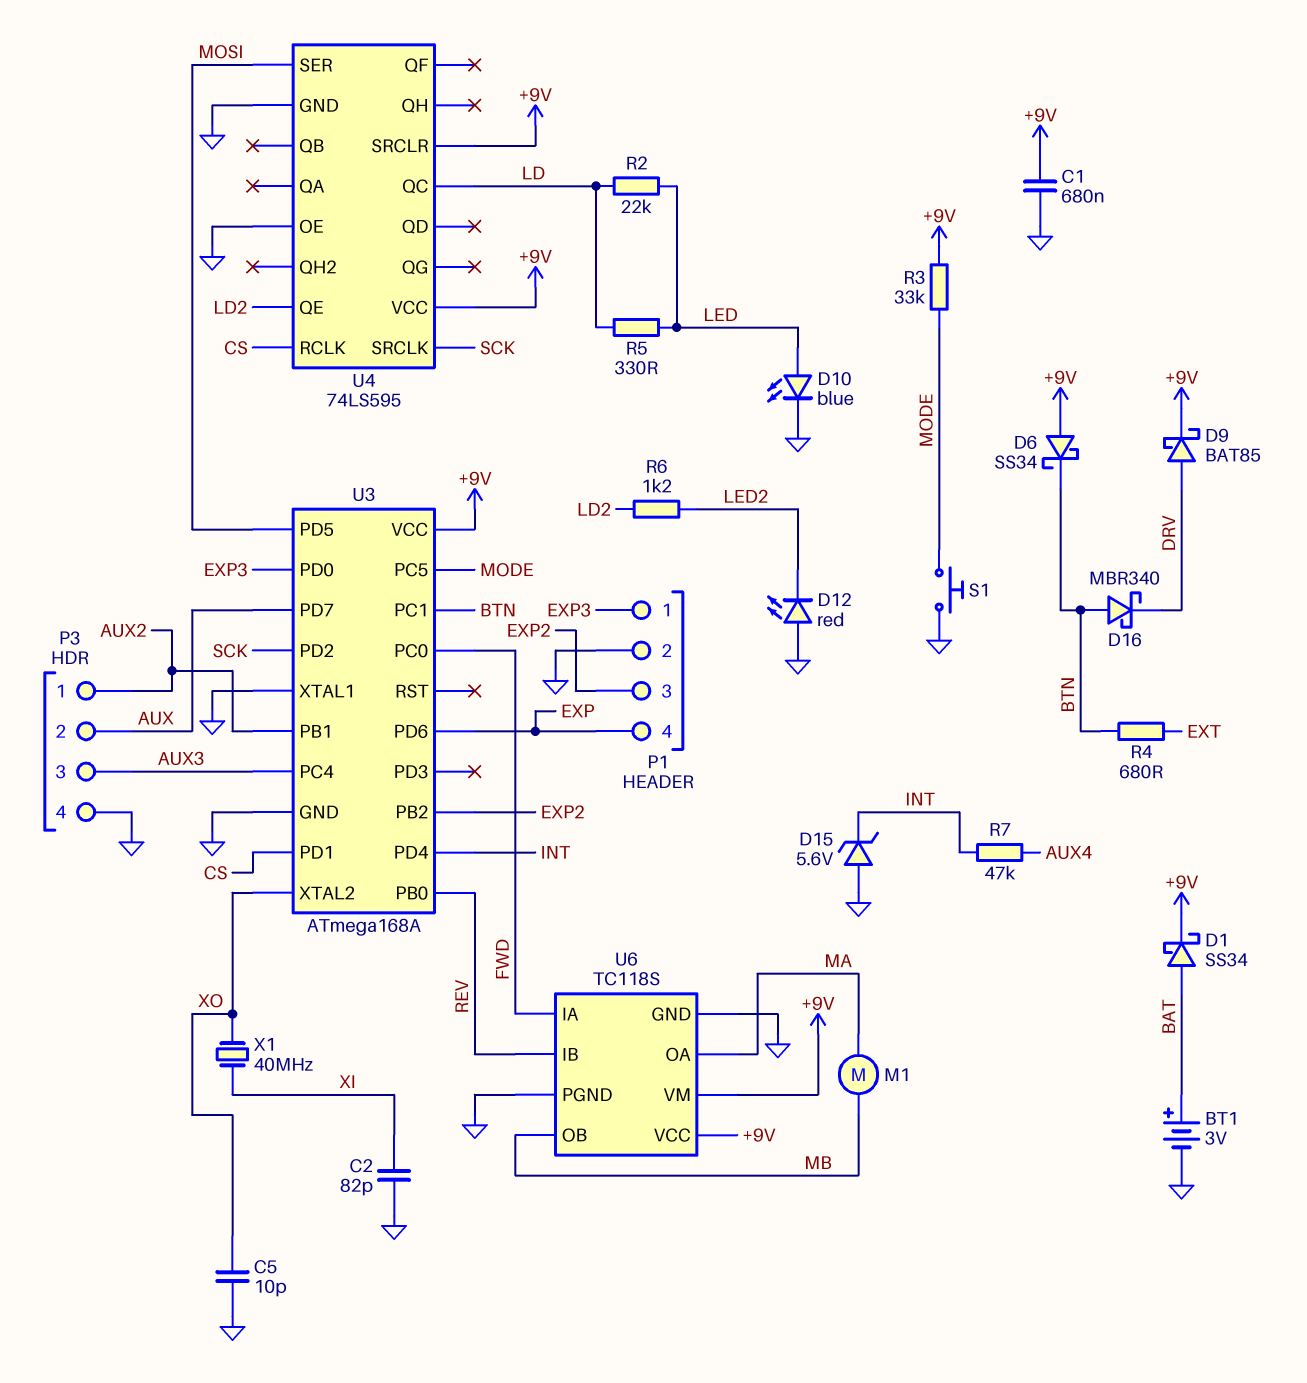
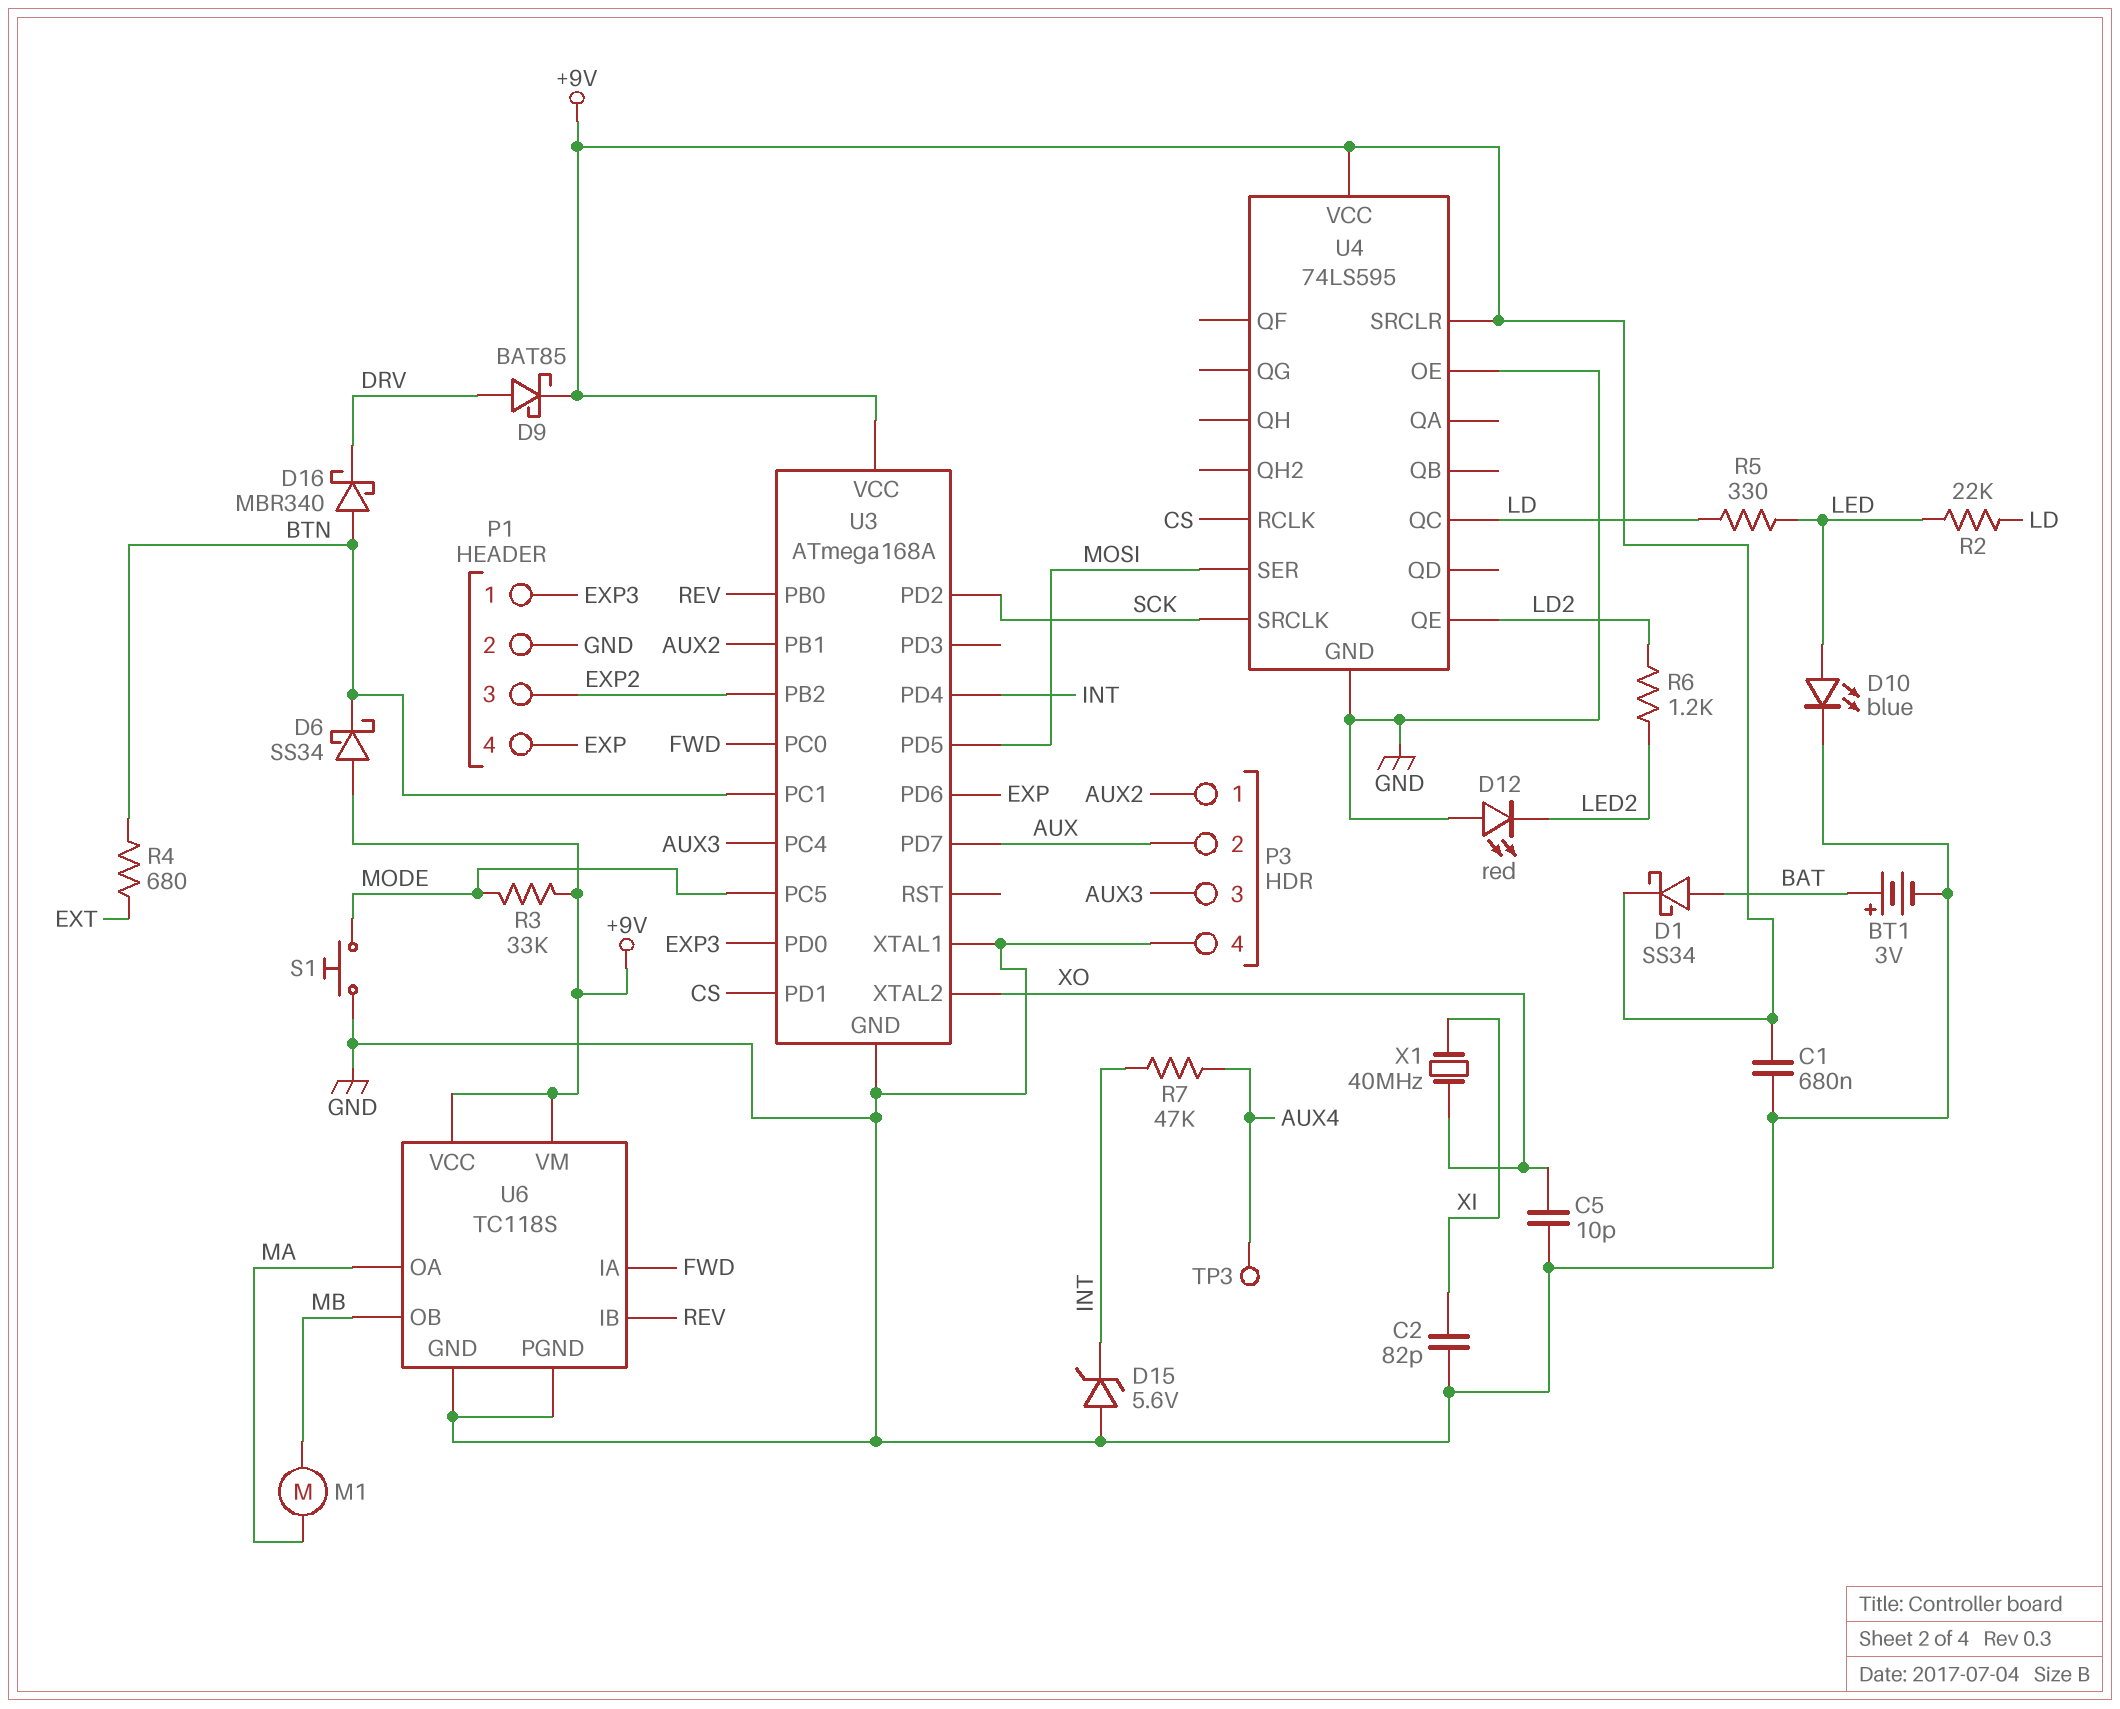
TP3: none -> test point (AUX4)

